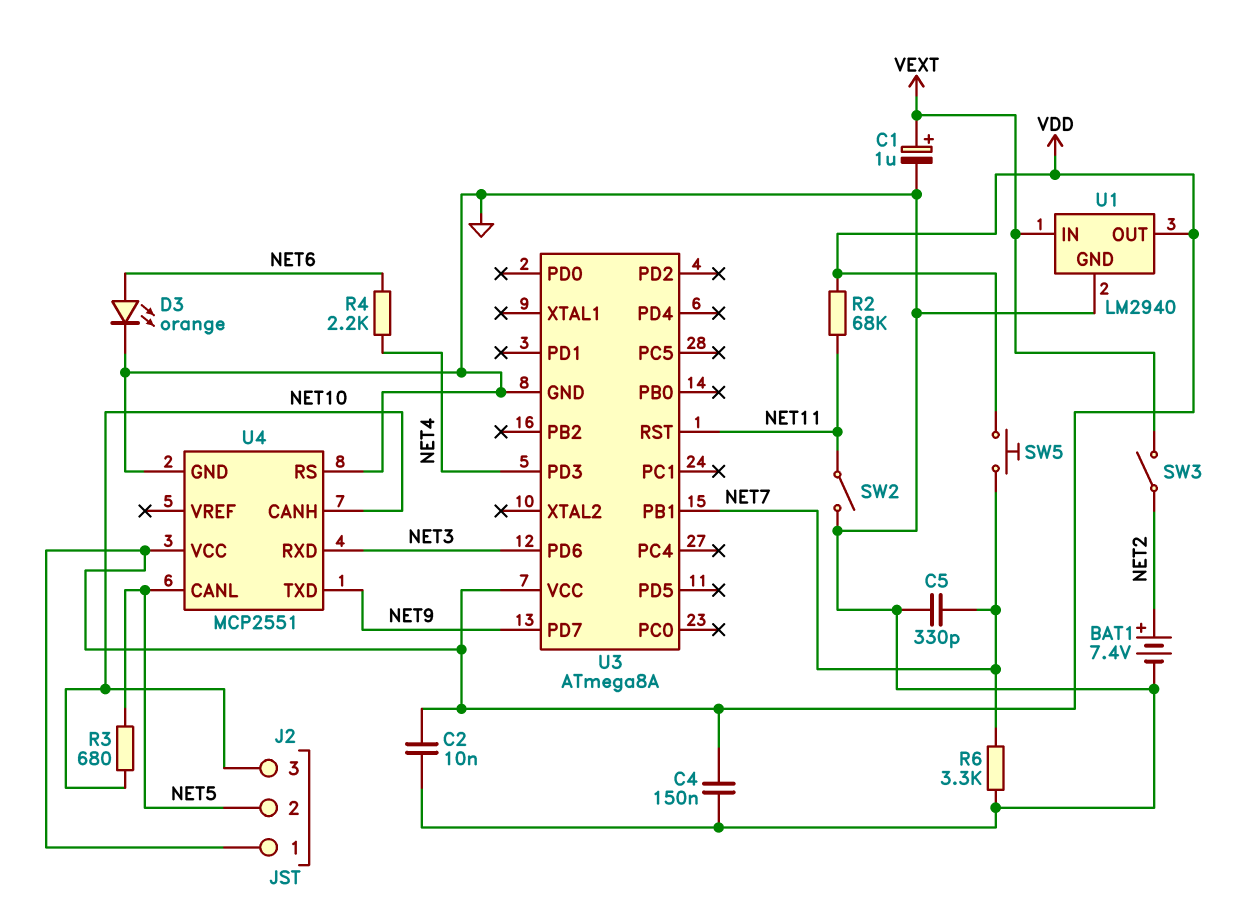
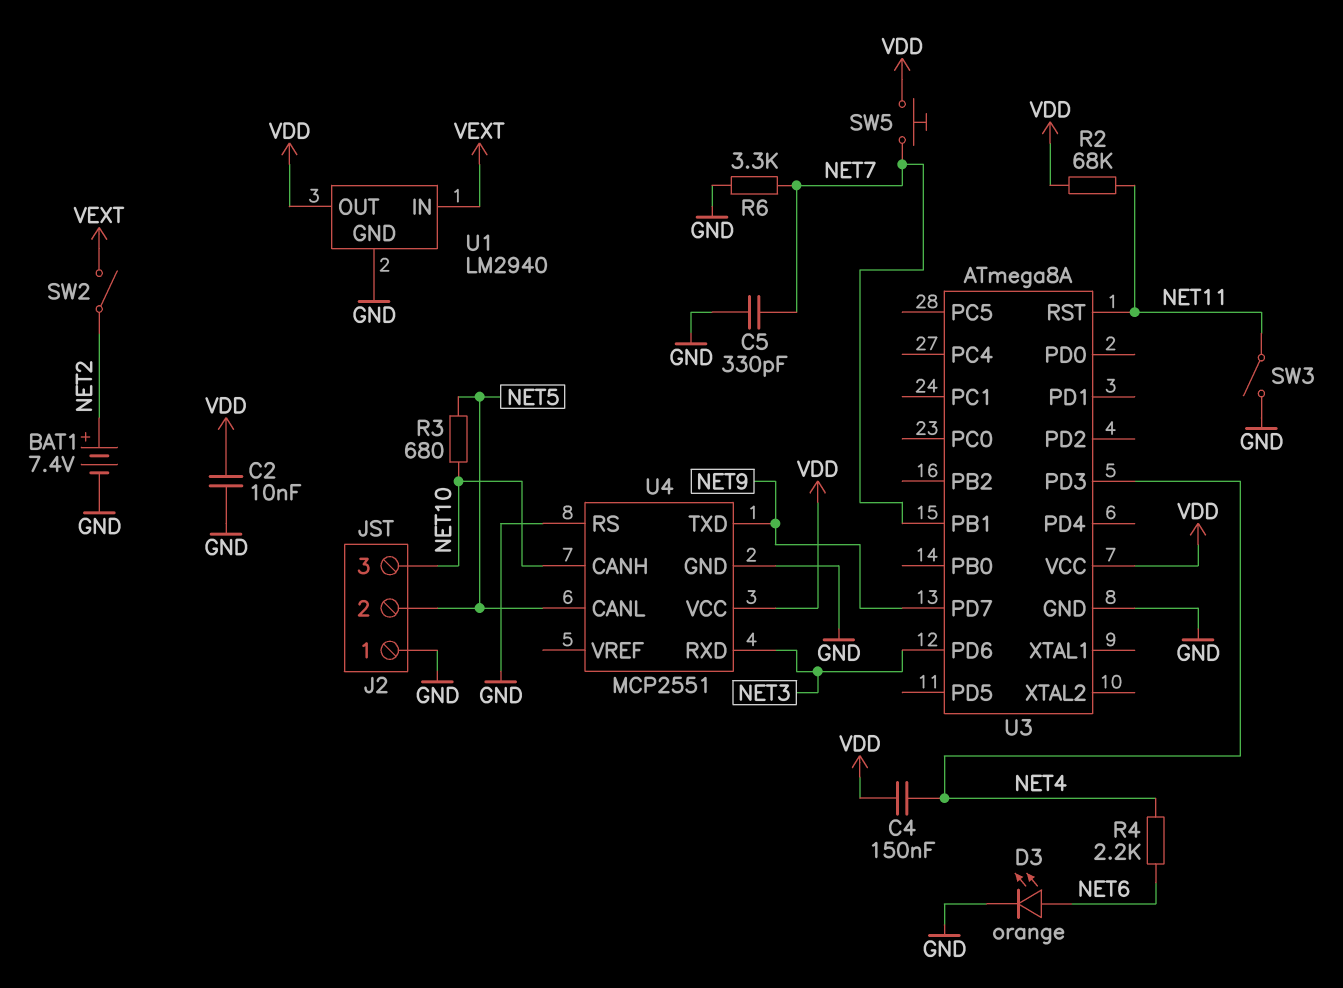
C1: 1uF (plus VEXT, minus GND) -> none
C4: 150nF (GND, VDD) -> 150nF (NET4, VDD)
J2 pin 1: VDD -> GND
SW2: switch (GND, NET11) -> switch (NET2, VEXT)
SW3: switch (NET2, VEXT) -> switch (GND, NET11)

